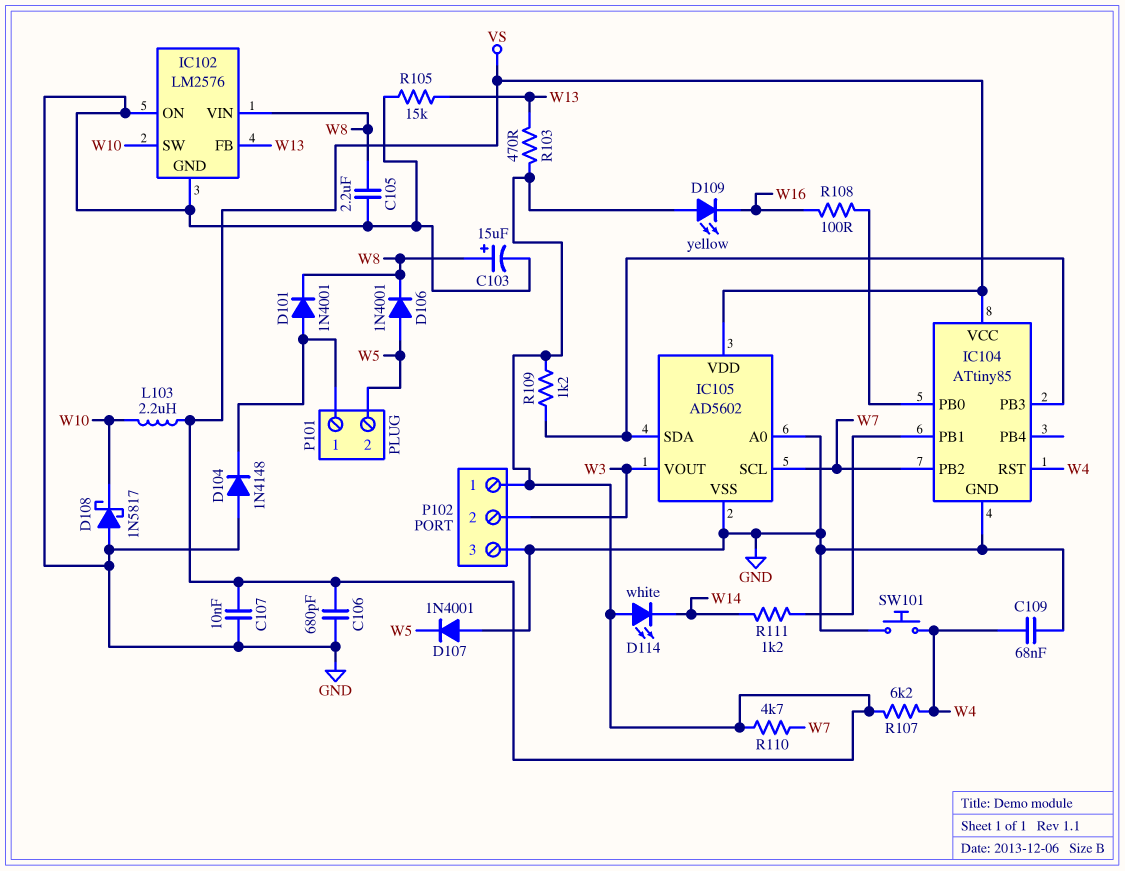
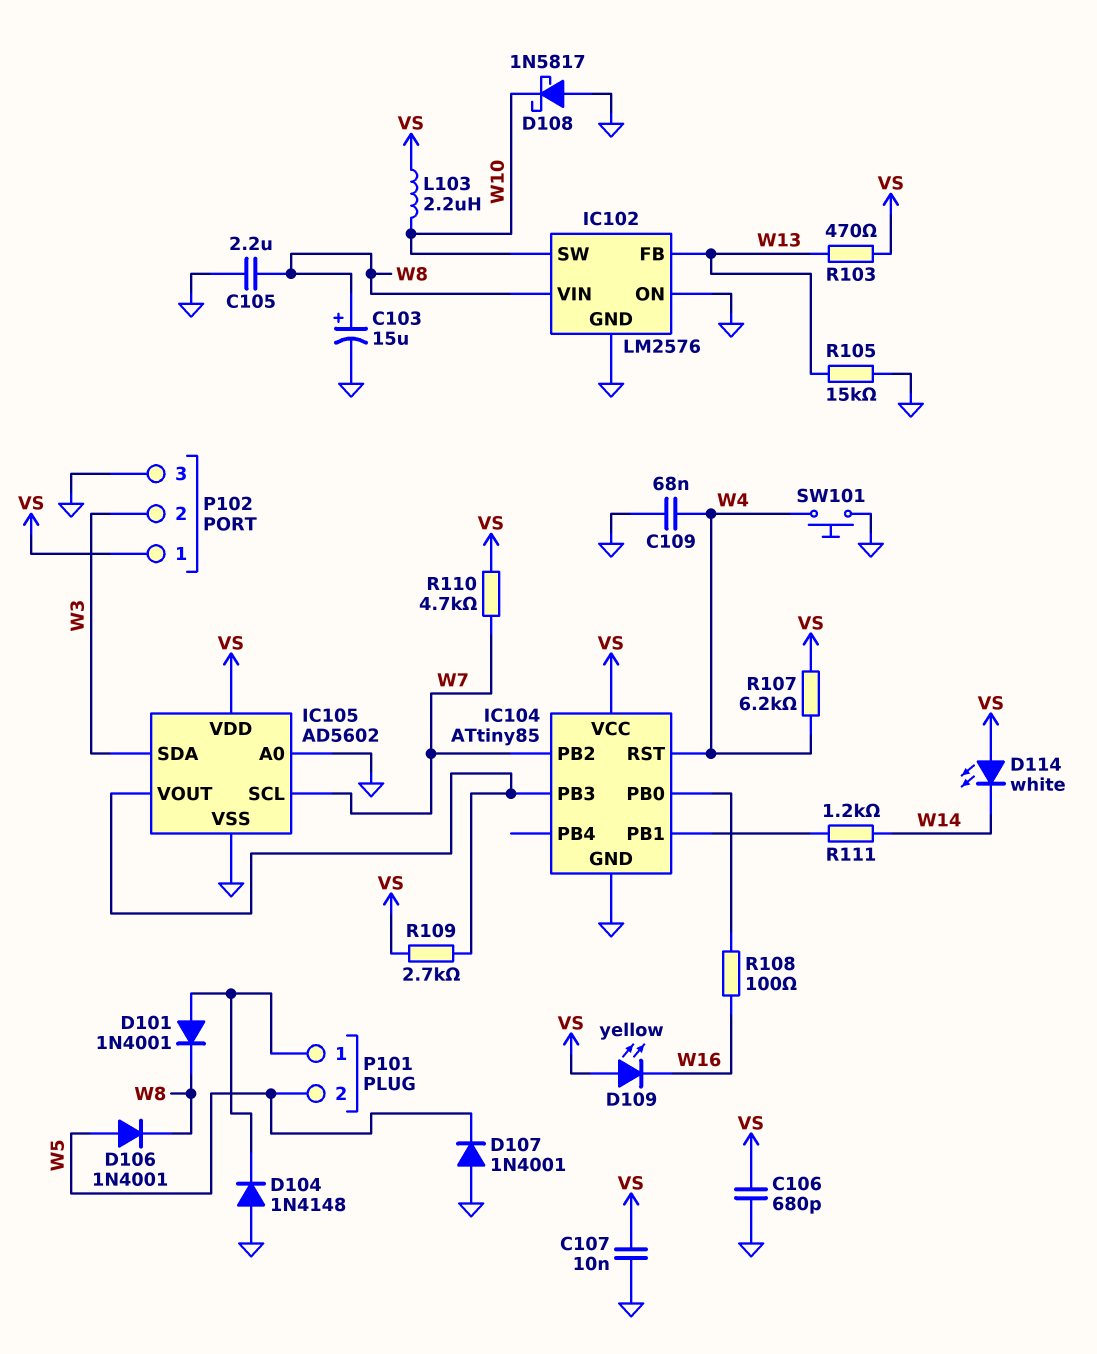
IC105 pin SDA: IC104/PB3 -> W3
IC105 pin VOUT: W3 -> IC104/PB3
R109: 1.2k (IC104/PB3, VS) -> 2.7k (IC104/PB3, VS)

